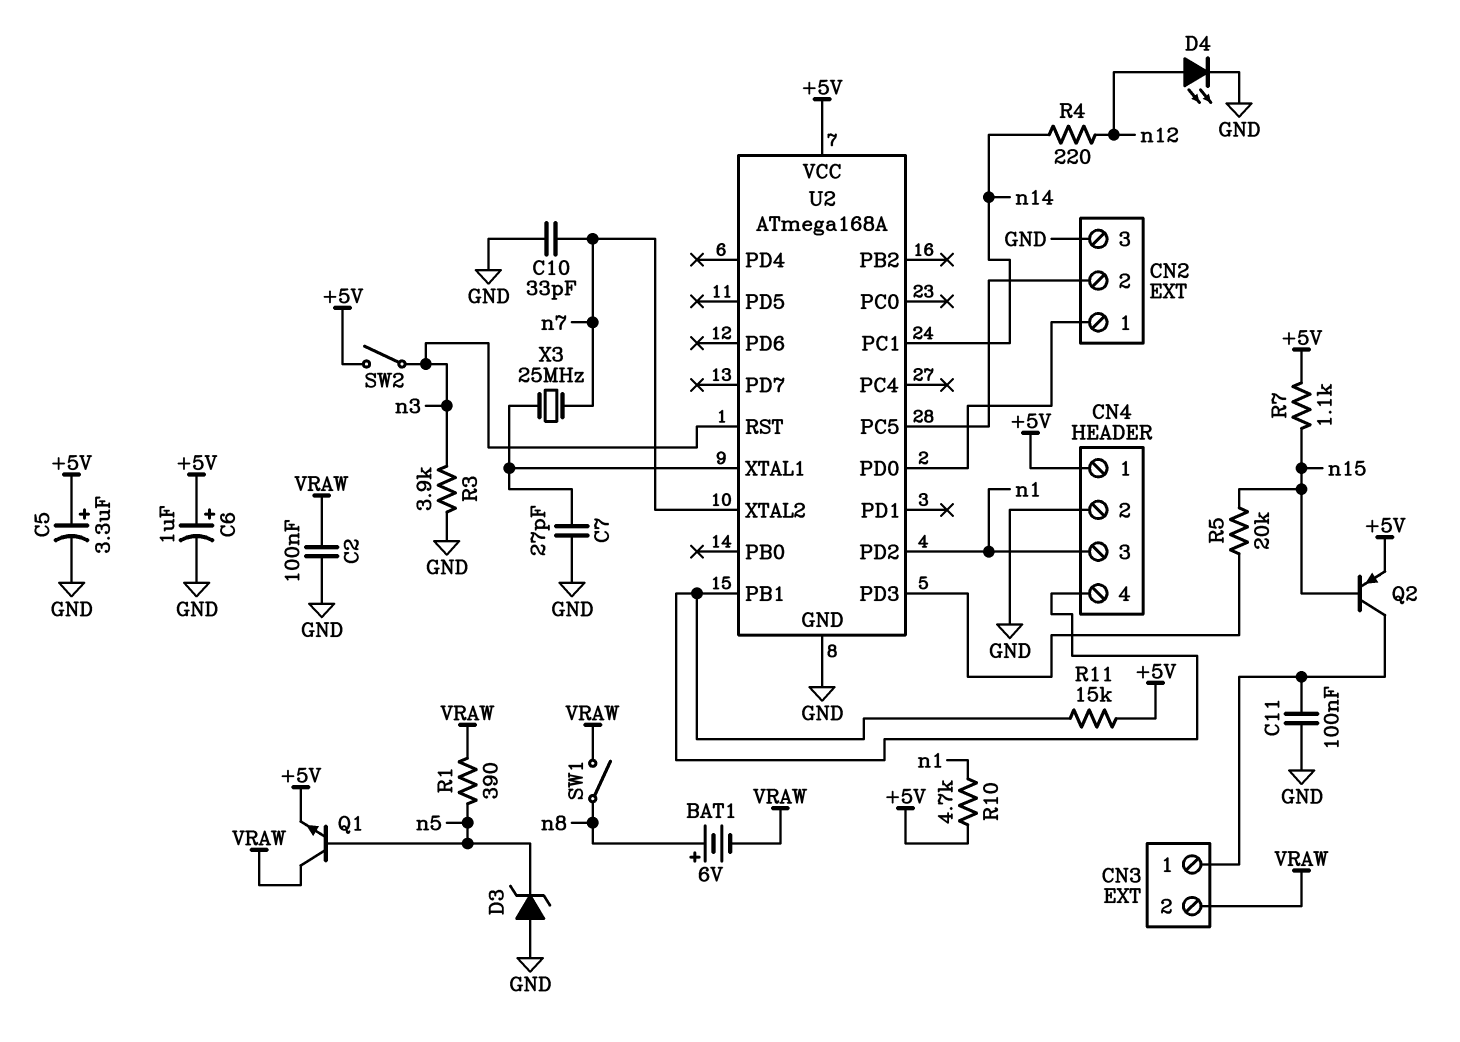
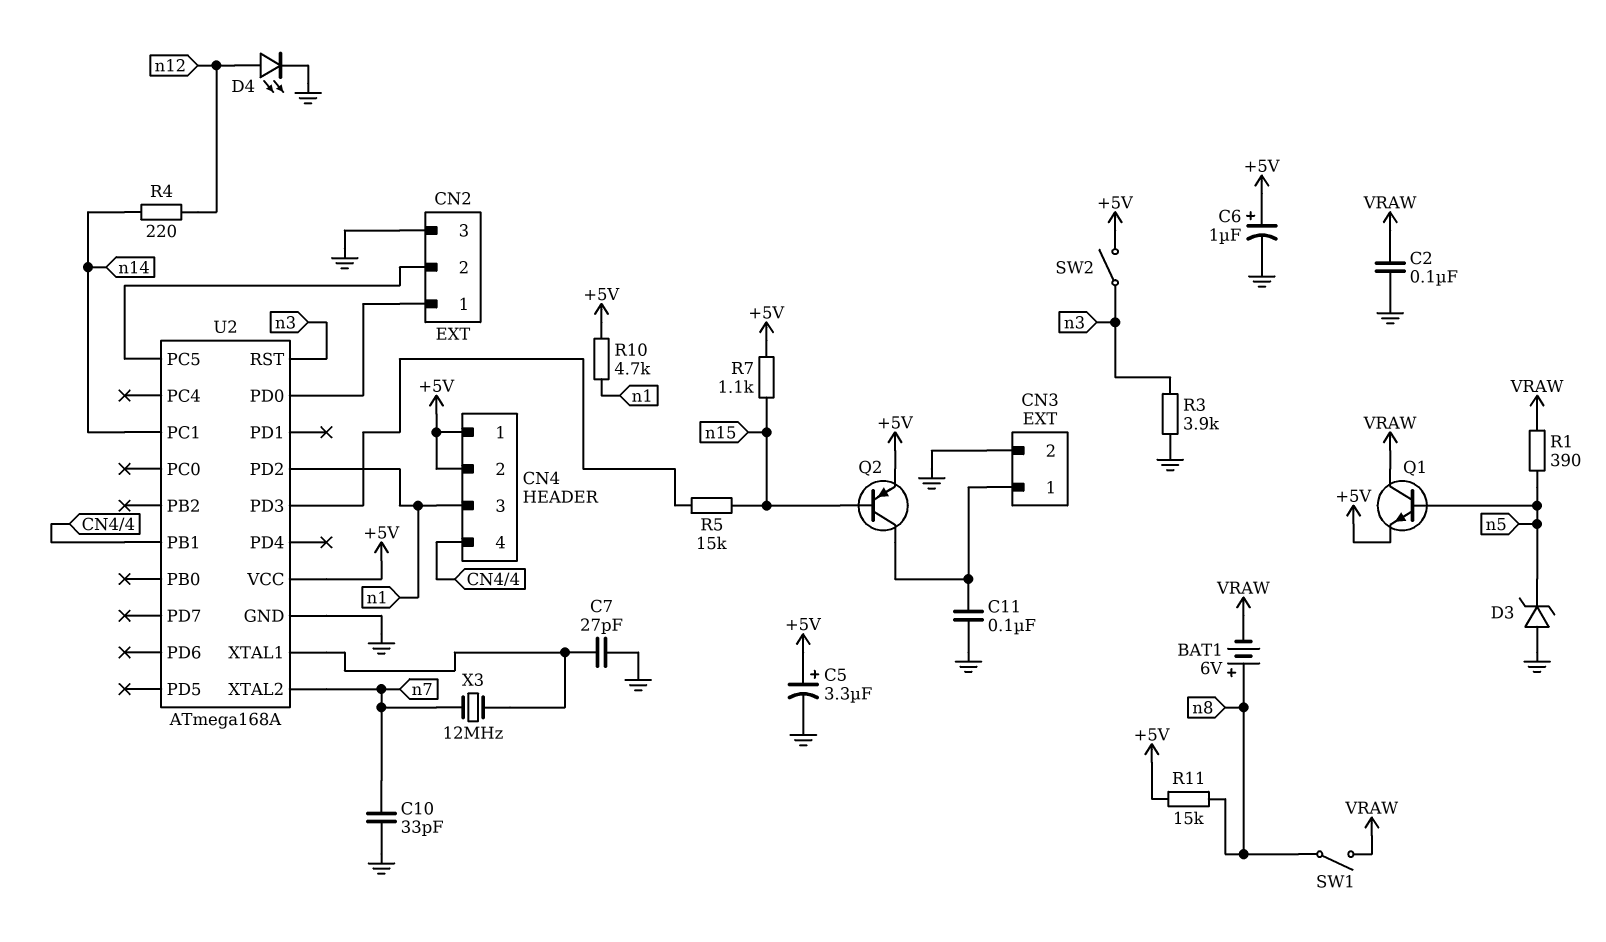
CN3 pin 2: VRAW -> GND
CN4 pin 2: GND -> +5V
R5: 20k (U2/PD3, n15) -> 15k (U2/PD3, n15)
R11: 15k (+5V, CN4/4) -> 15k (+5V, n8)
X3: 25MHz (U2/XTAL1, n7) -> 12MHz (U2/XTAL1, n7)

